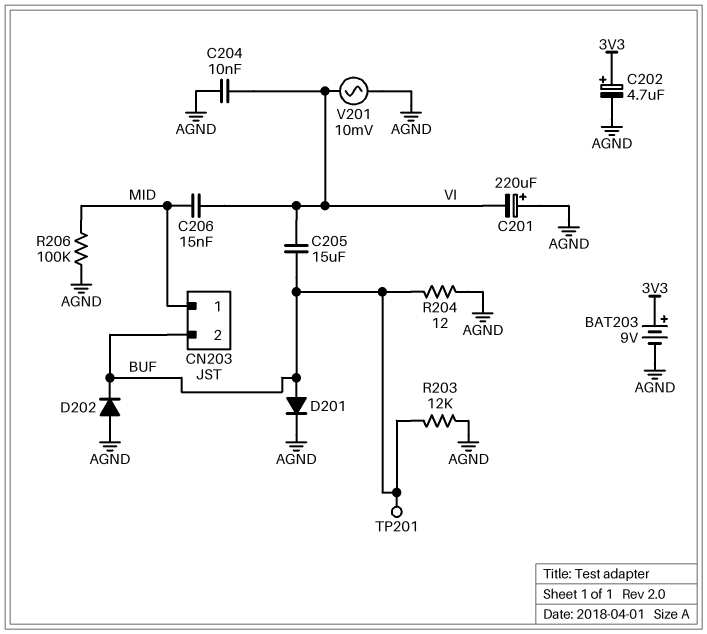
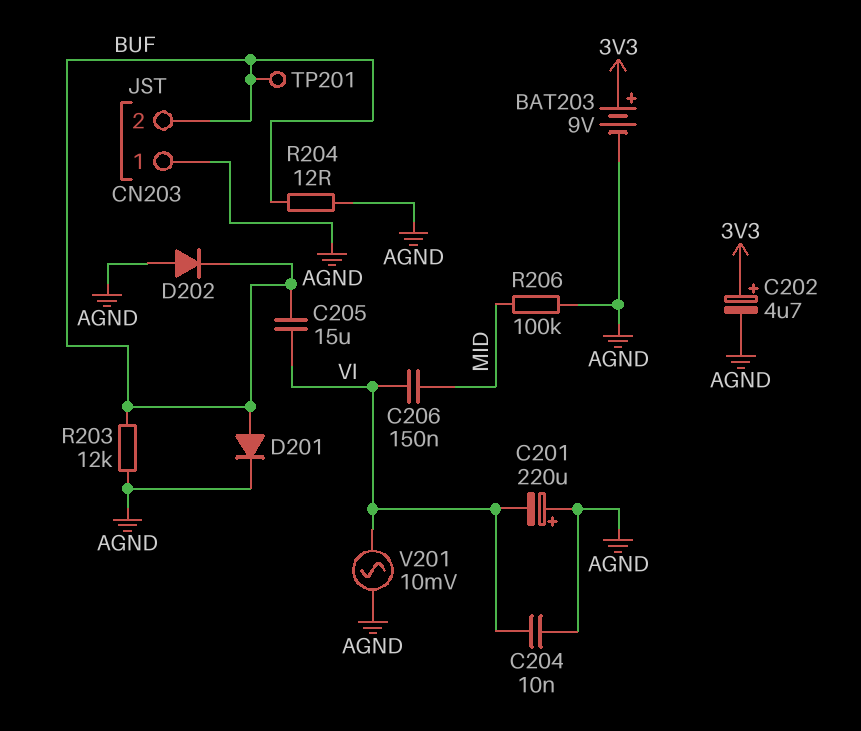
C206: 15nF (MID, VI) -> 150nF (MID, VI)
CN203 pin 1: MID -> AGND

